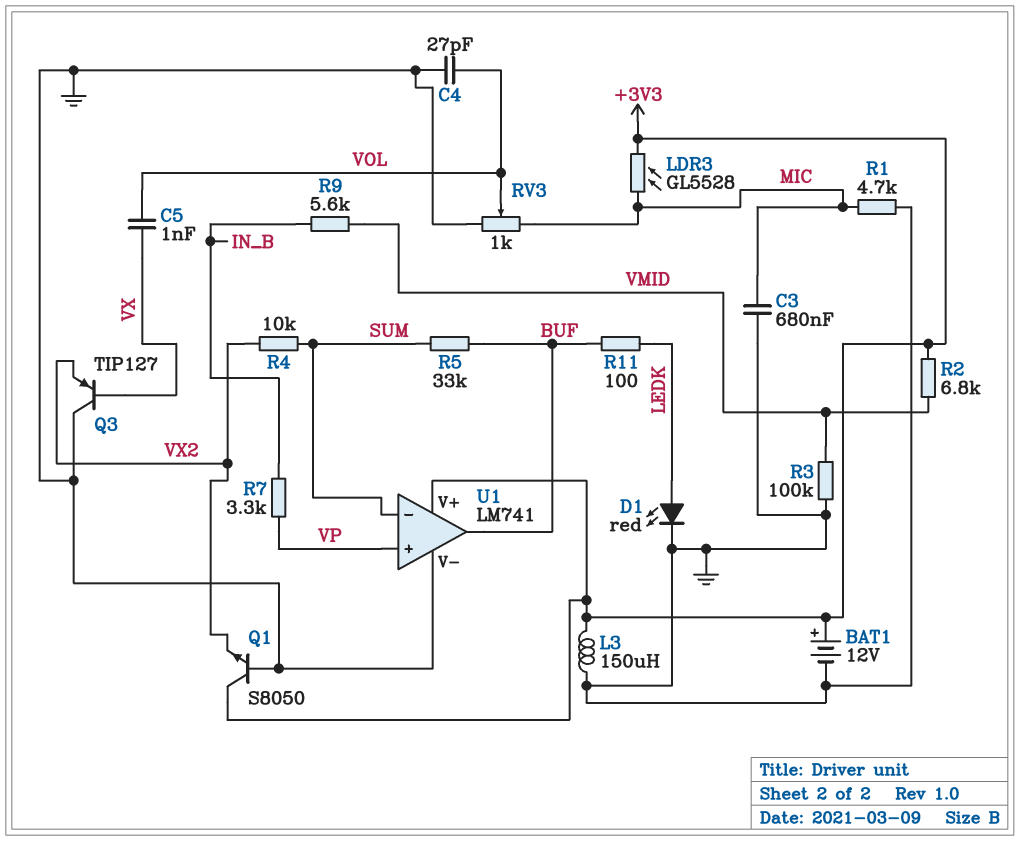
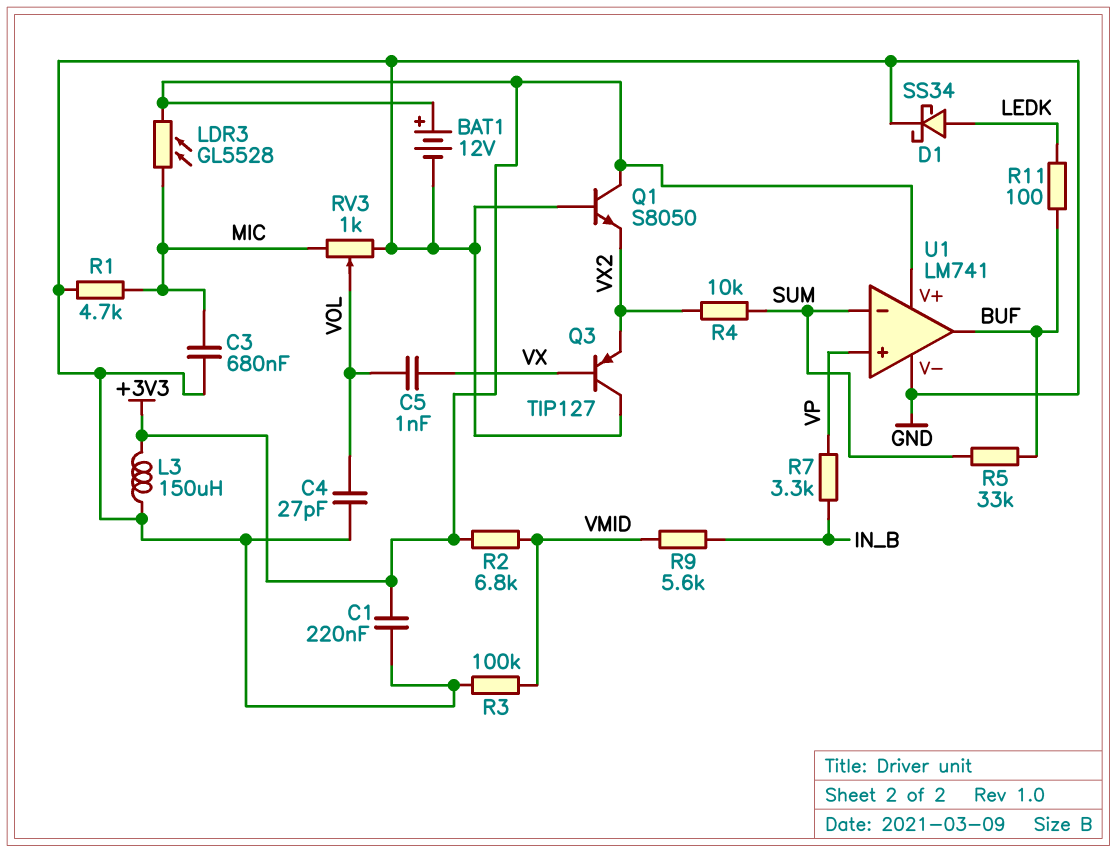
C1: none -> 220nF (+3V3, GND)
D1: LED red (A LEDK, K GND) -> schottky SS34 (A LEDK, K GND)

